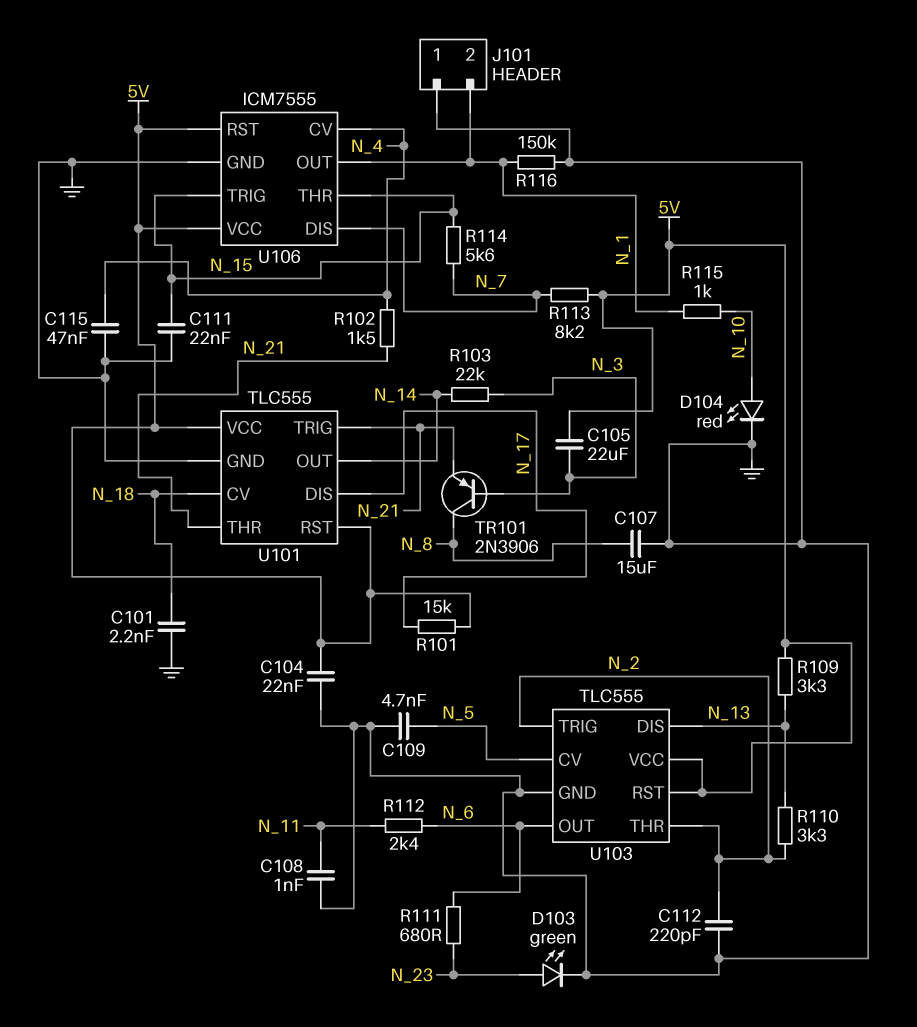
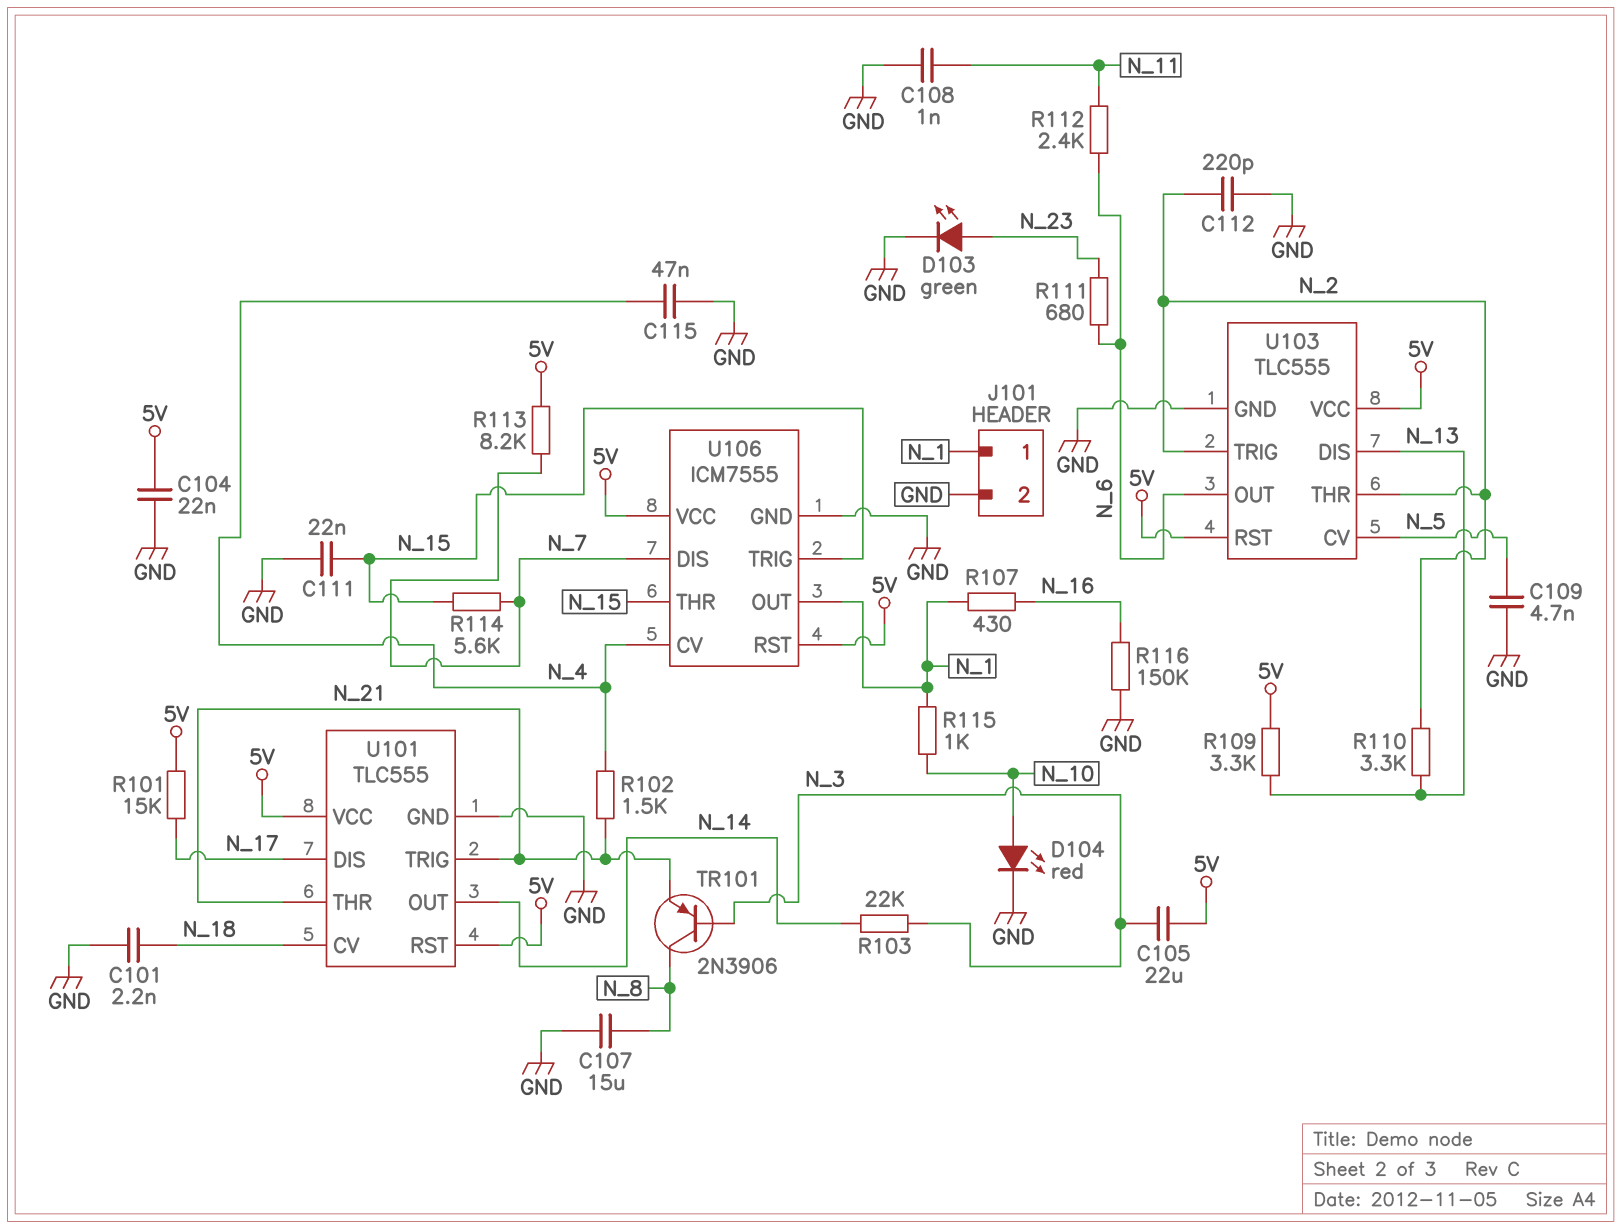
J101 pin 1: GND -> N_1
J101 pin 2: N_1 -> GND
R107: none -> 430 (N_1, N_16)
R116: 150k (GND, N_1) -> 150k (GND, N_16)

